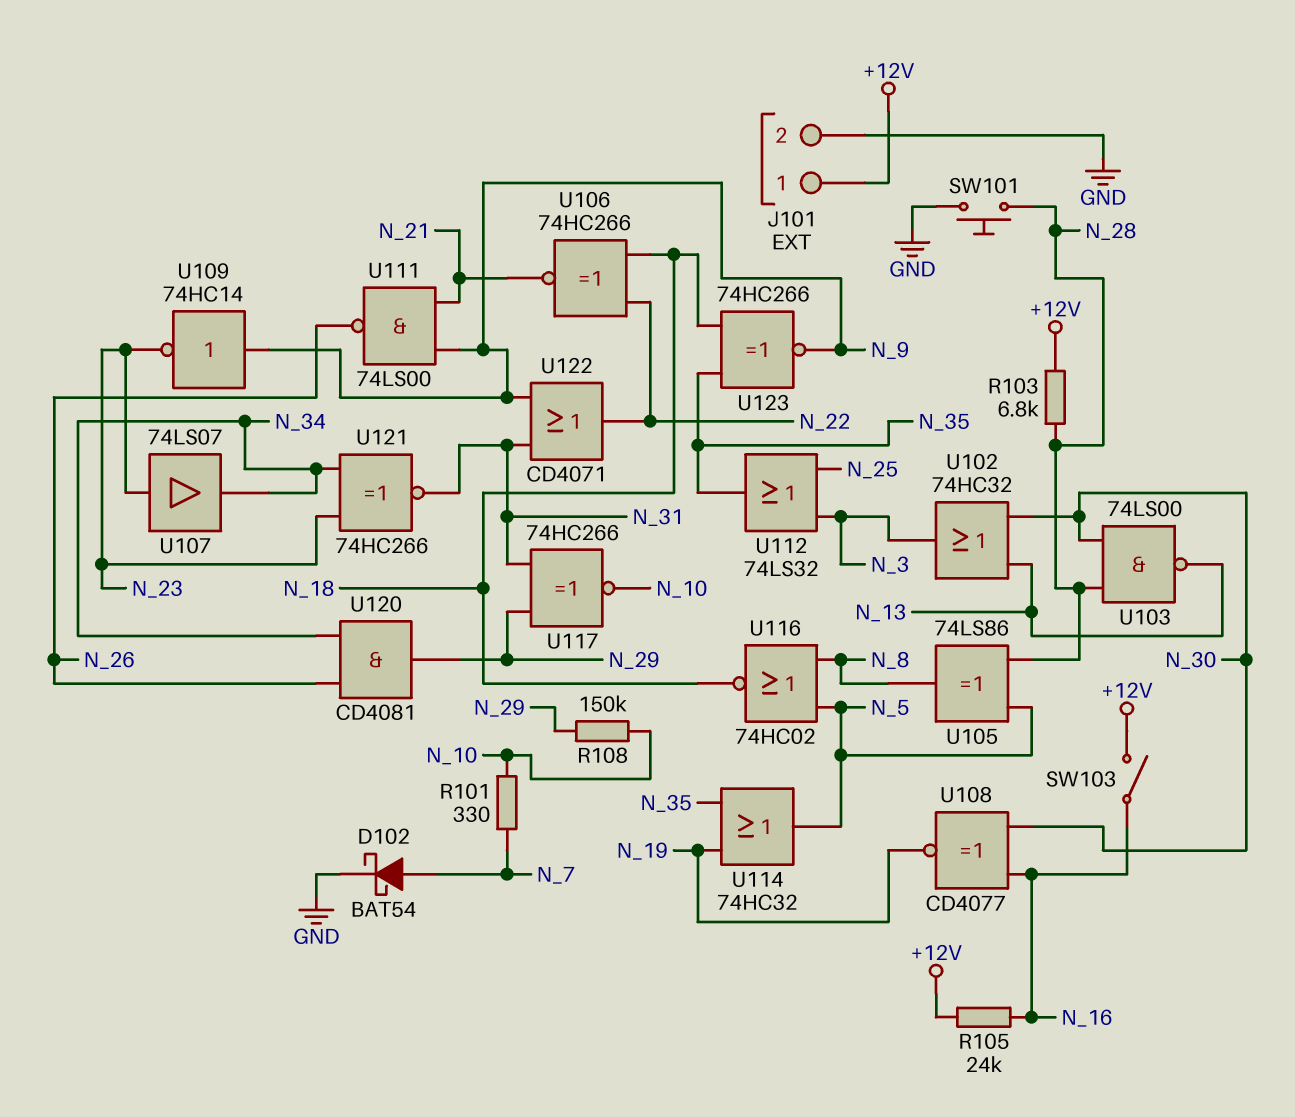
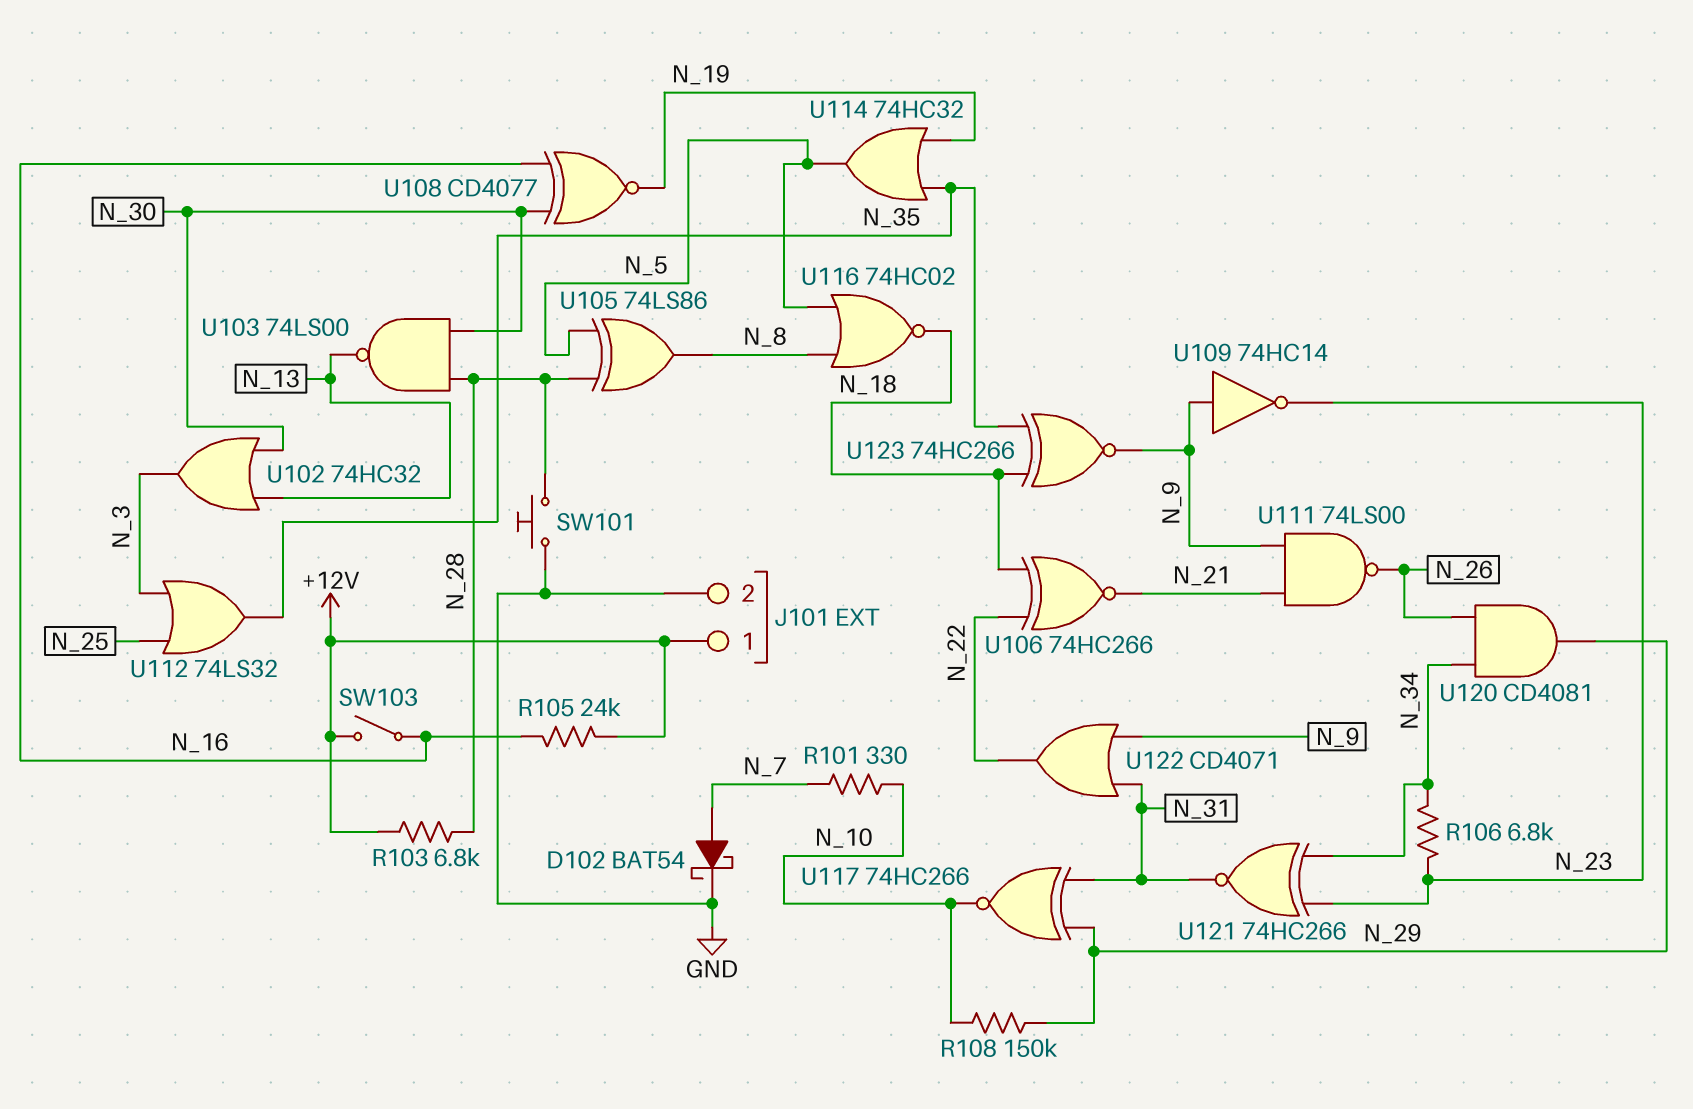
R106: none -> 6.8k (N_23, N_34)
U107: buffer 74LS07 (in N_23, out N_34) -> none

